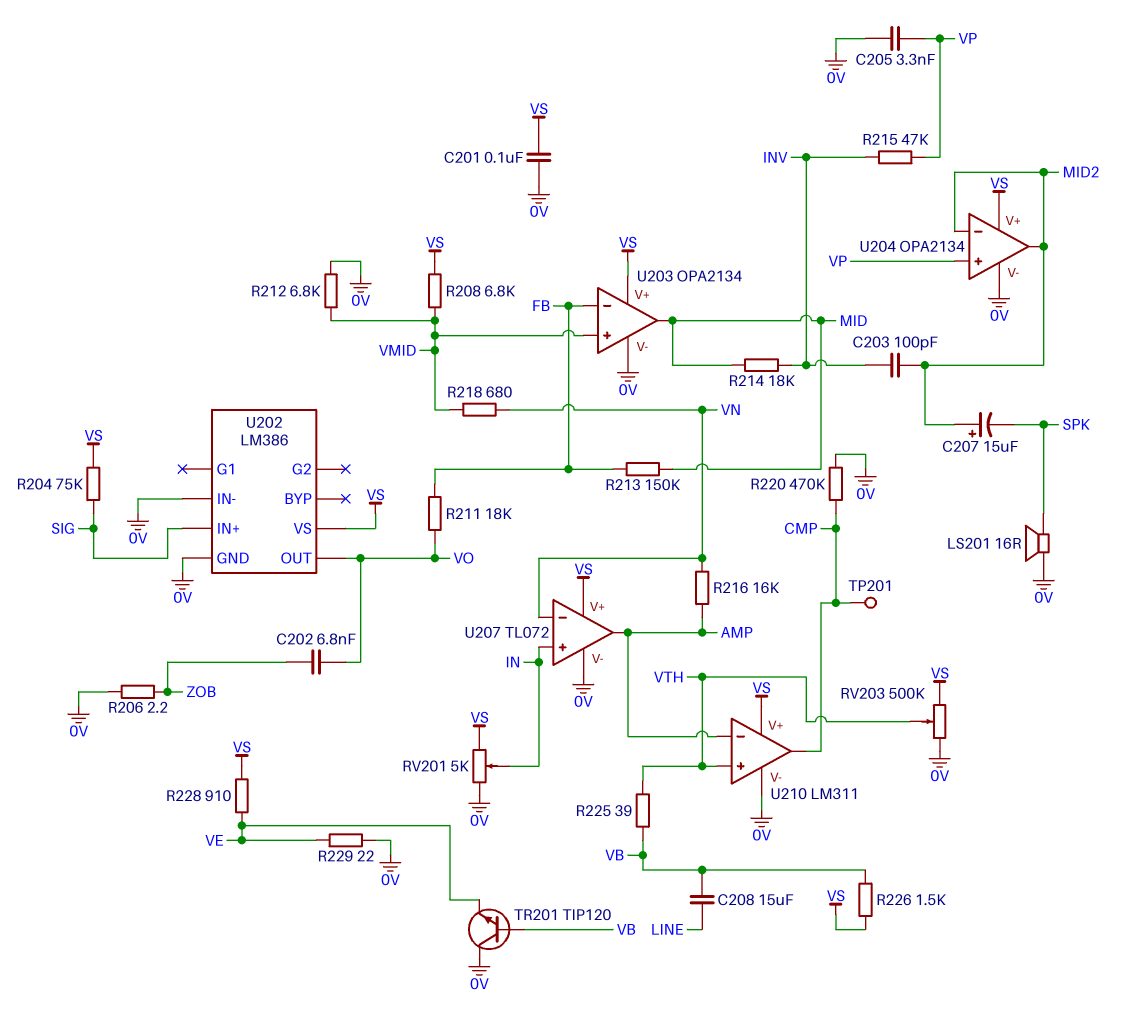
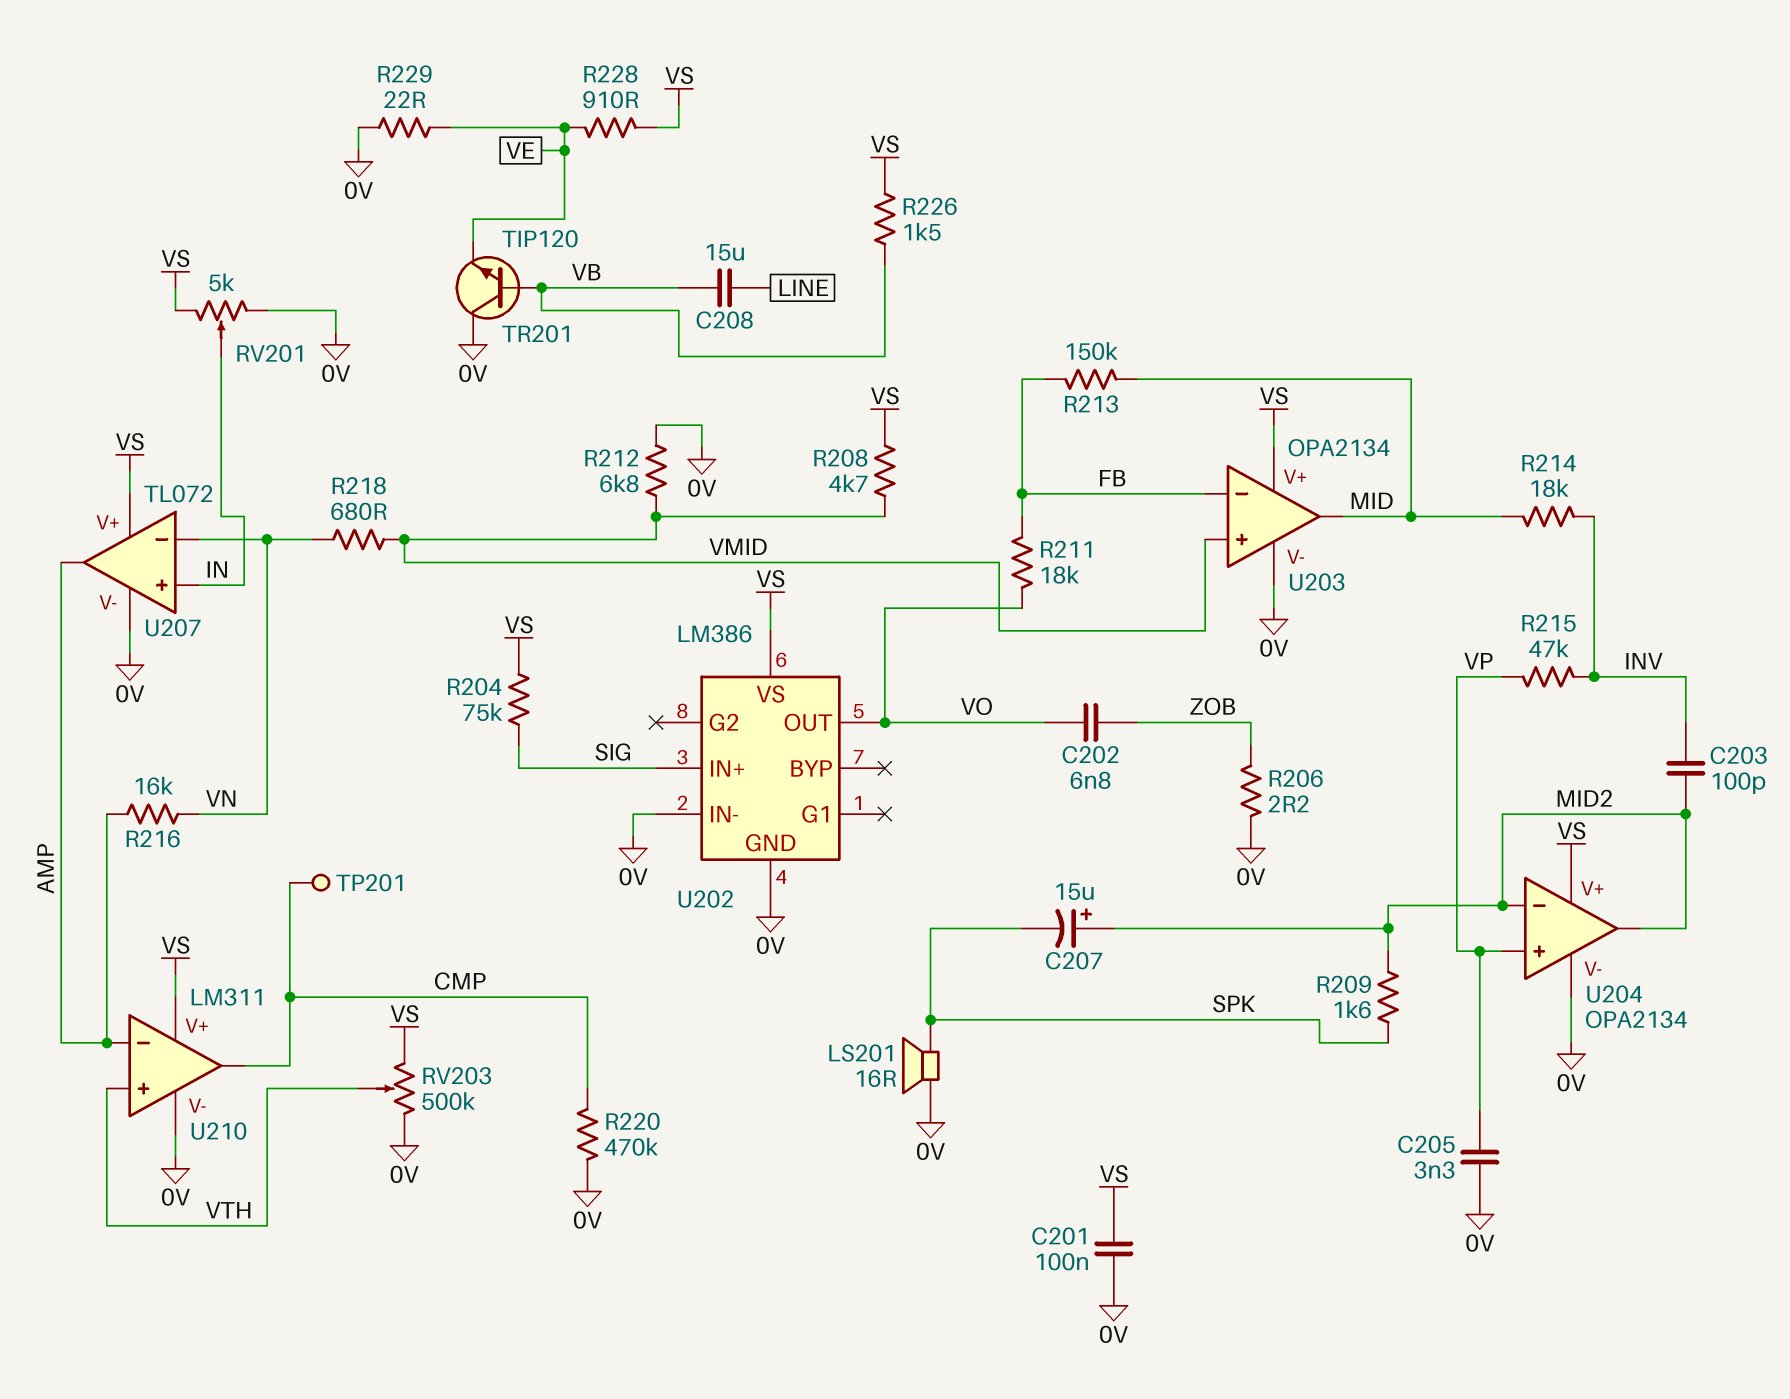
R208: 6.8k (VMID, VS) -> 4.7k (VMID, VS)
R209: none -> 1.6k (MID2, SPK)
R225: 39 (VB, VTH) -> none

